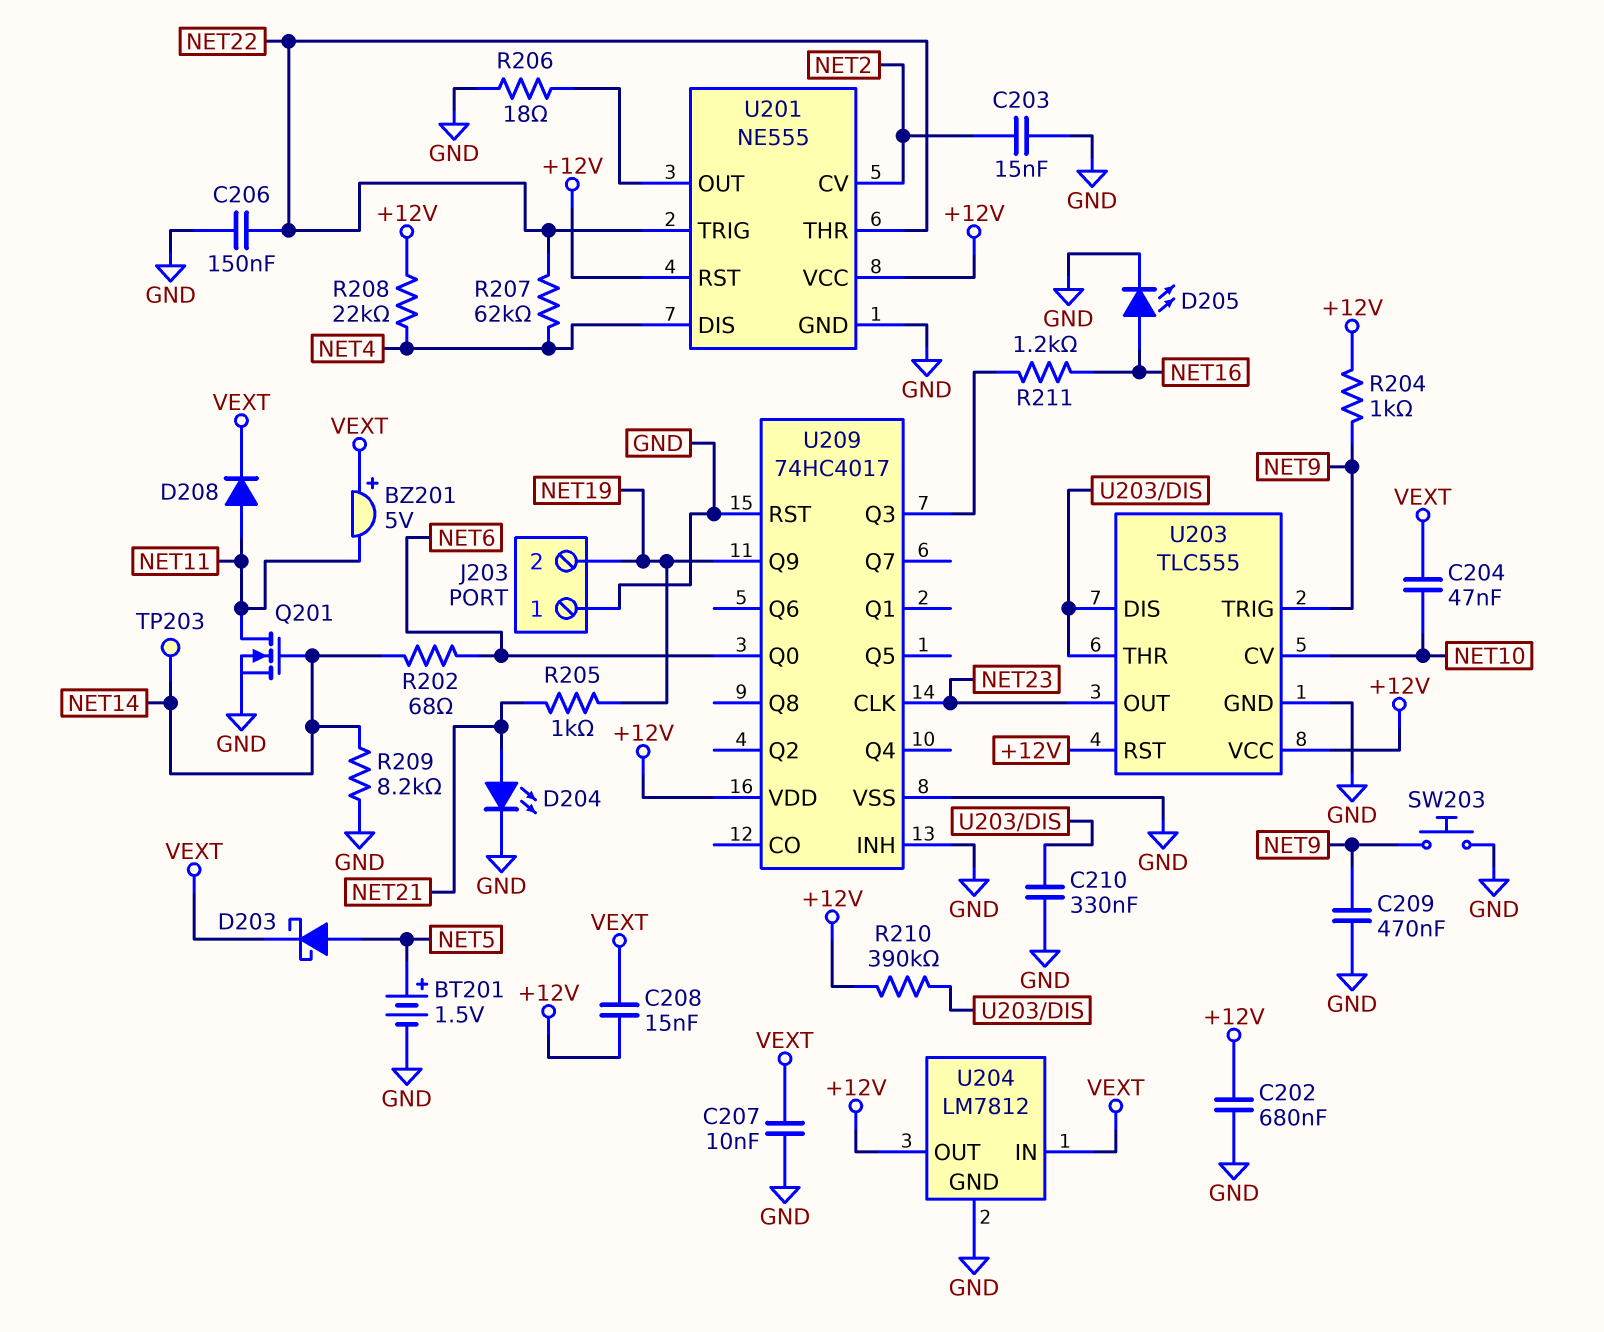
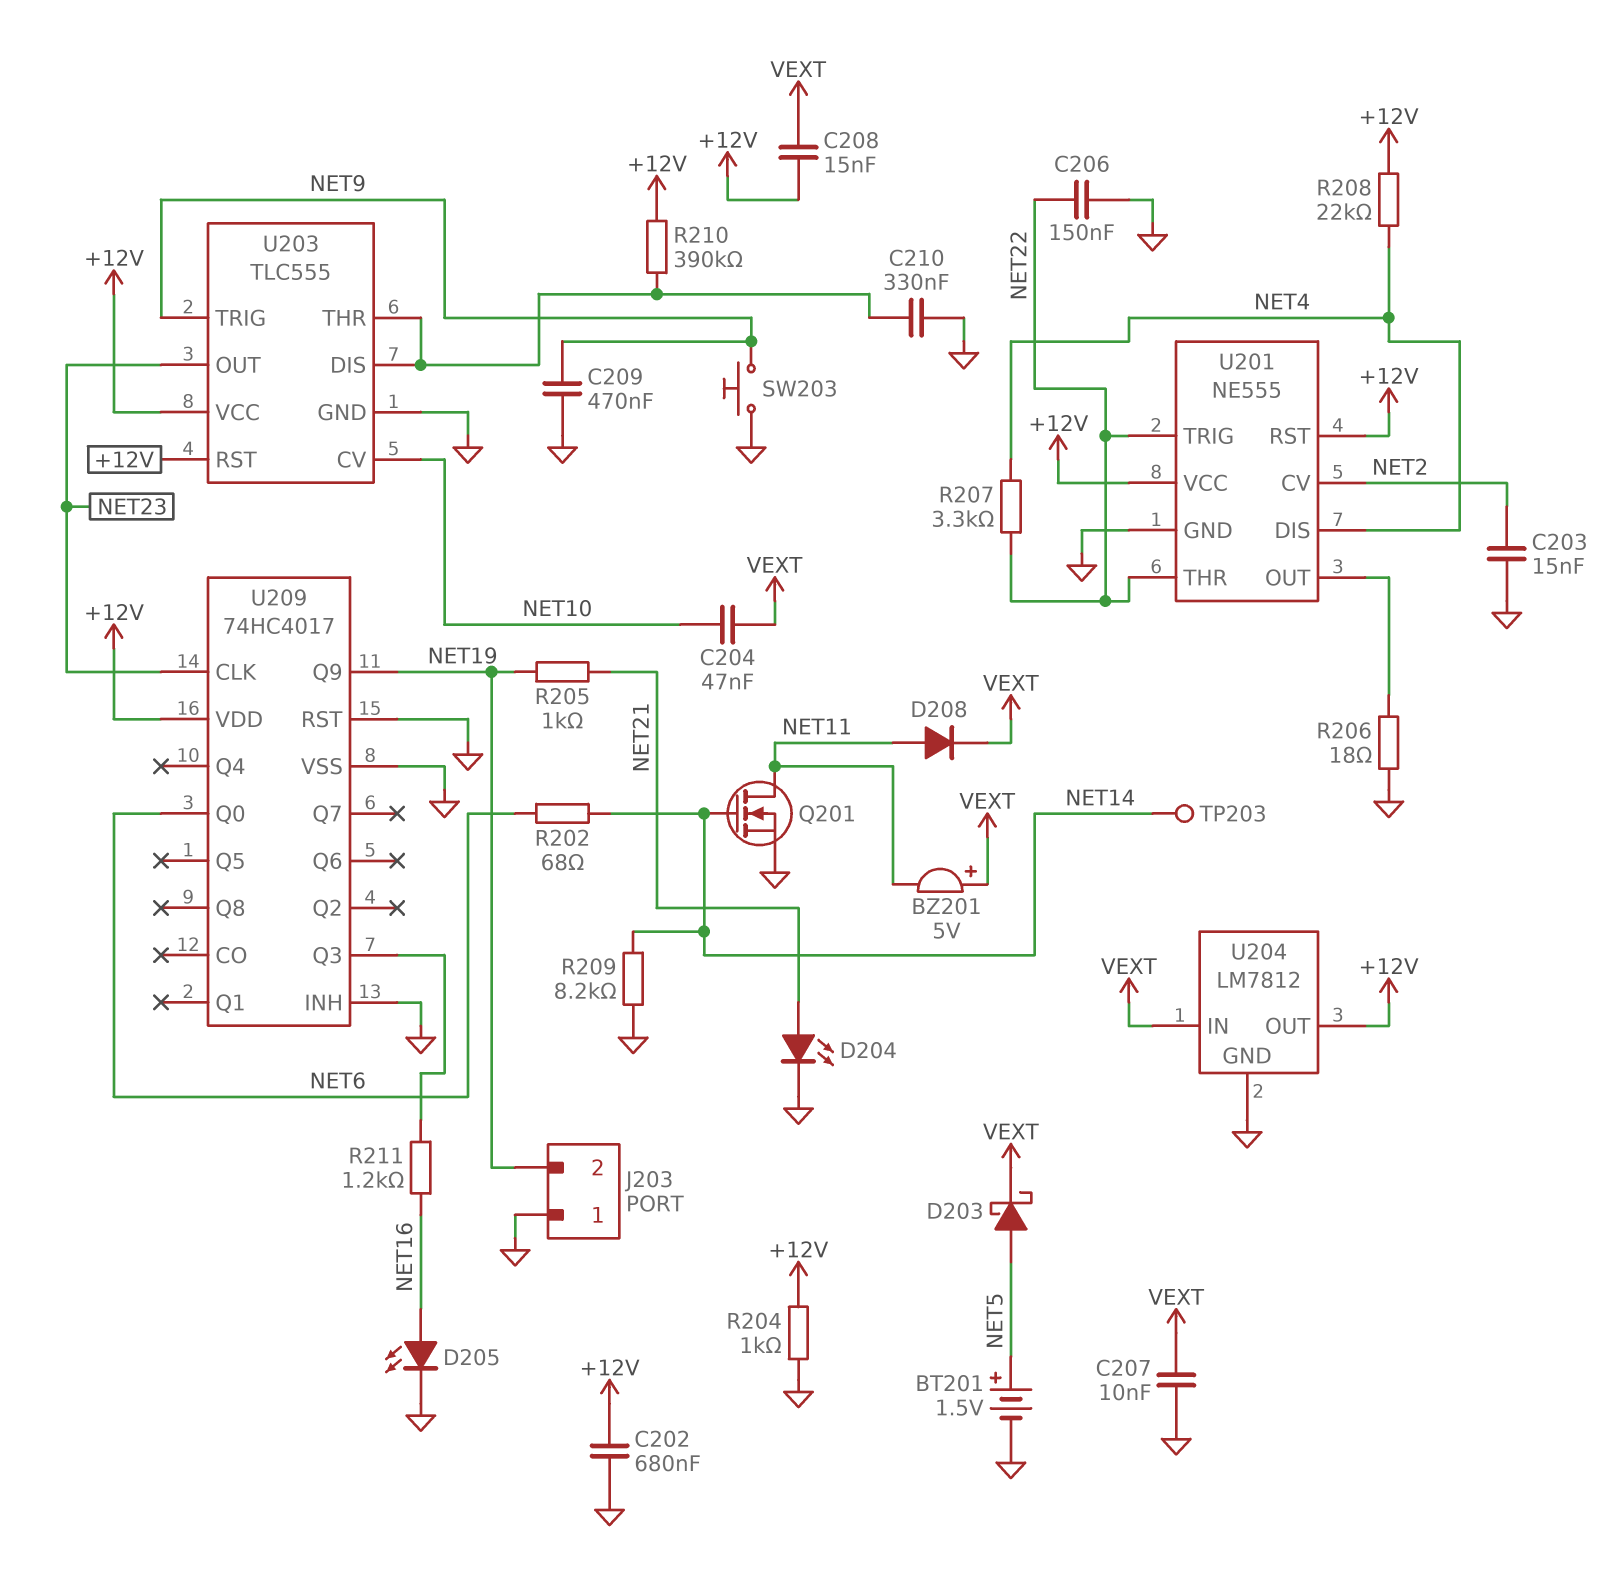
R204: 1k (+12V, NET9) -> 1k (+12V, GND)
R207: 62k (NET4, NET22) -> 3.3k (NET4, NET22)

